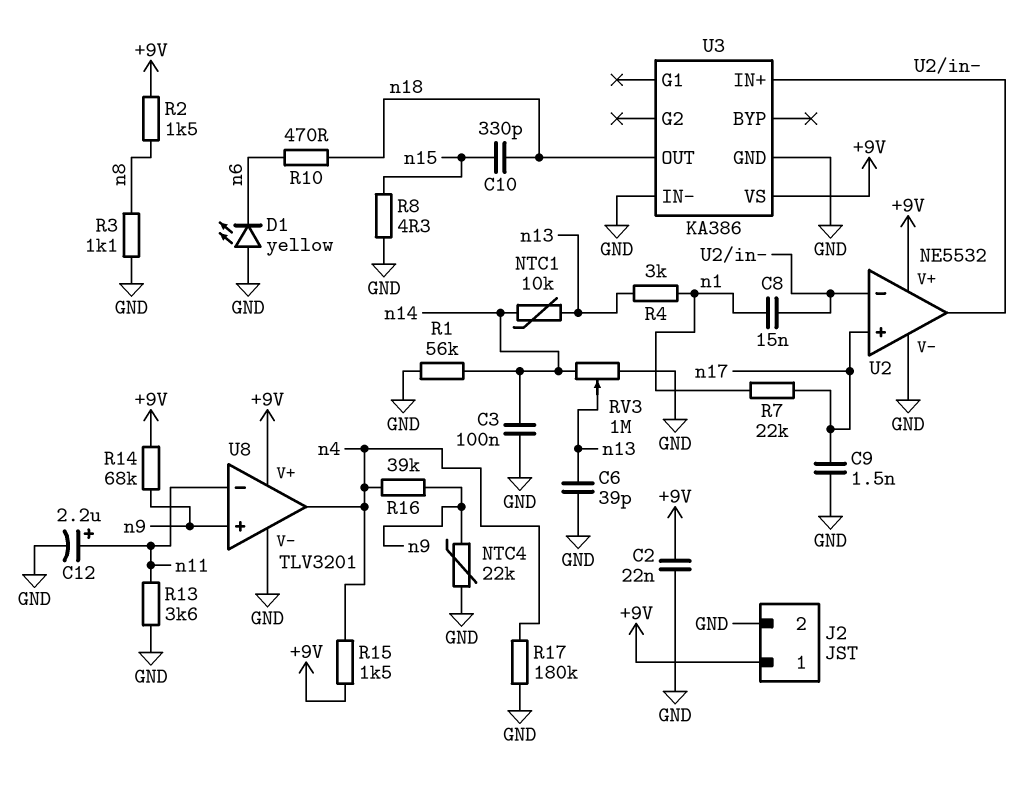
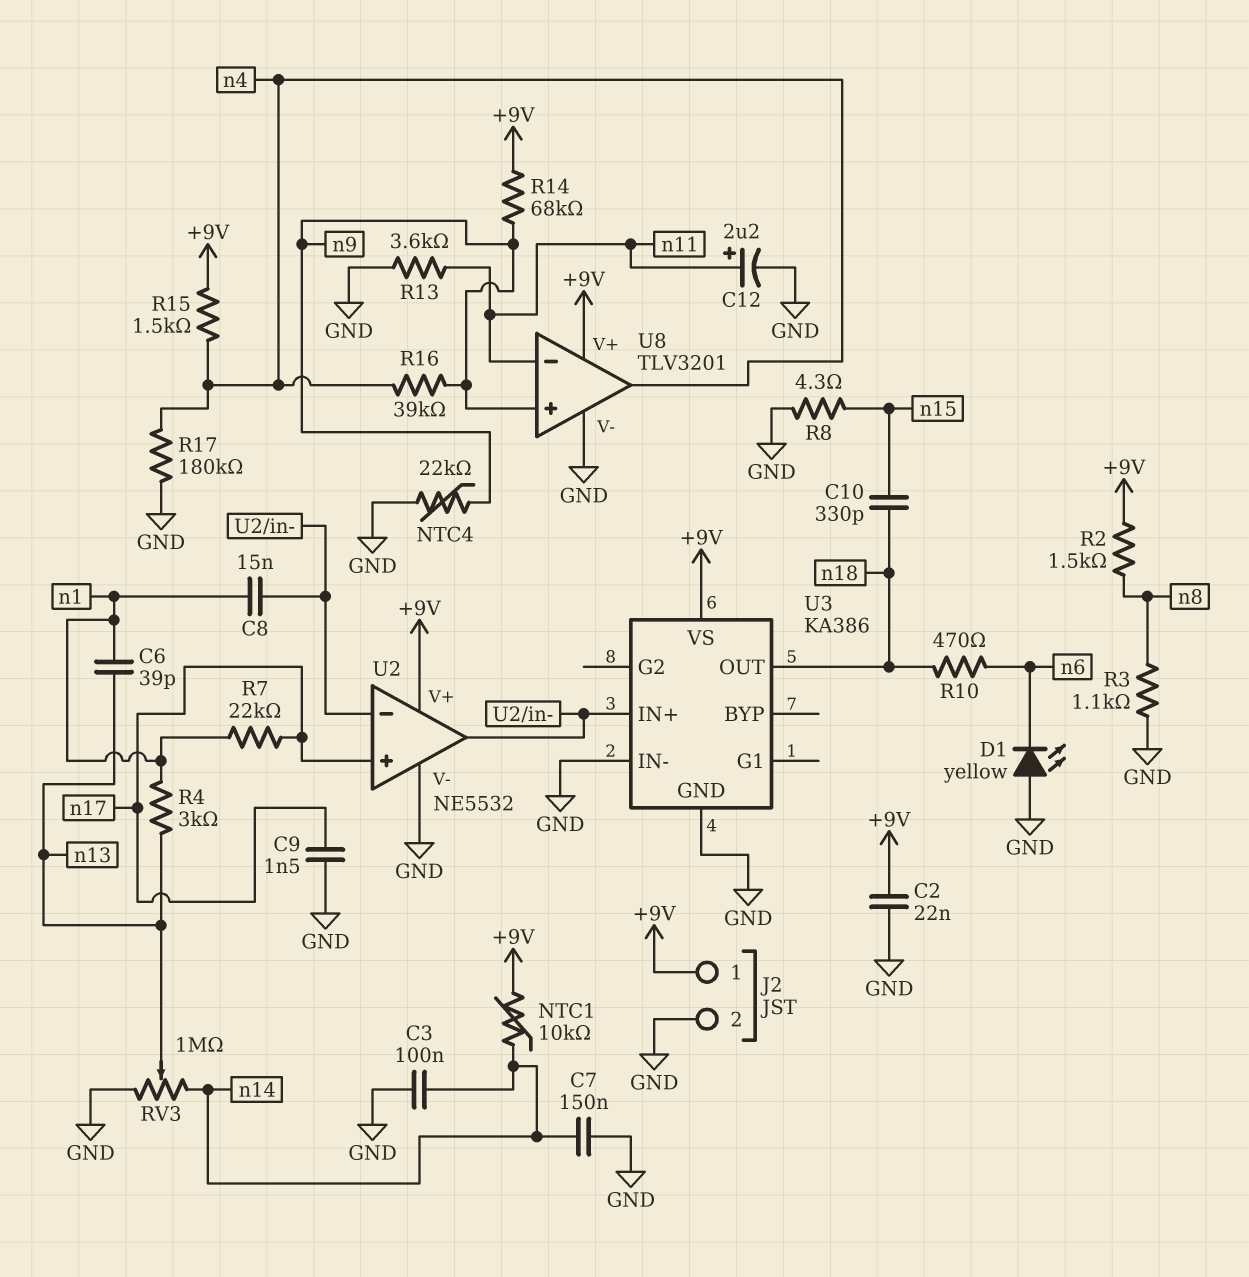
C6: 39pF (GND, n13) -> 39pF (n1, n13)
C7: none -> 150nF (GND, n14)
NTC1: 10k (n13, n14) -> 10k (+9V, n14)
R1: 56k (GND, n14) -> none

